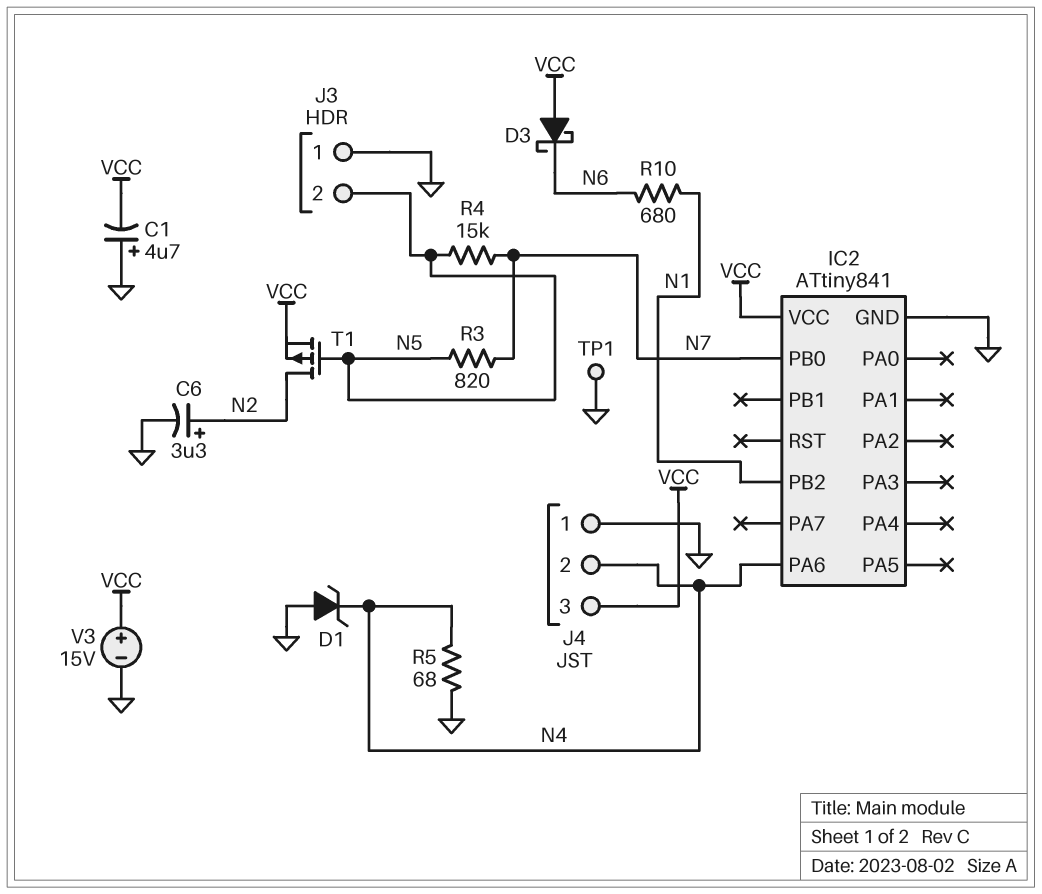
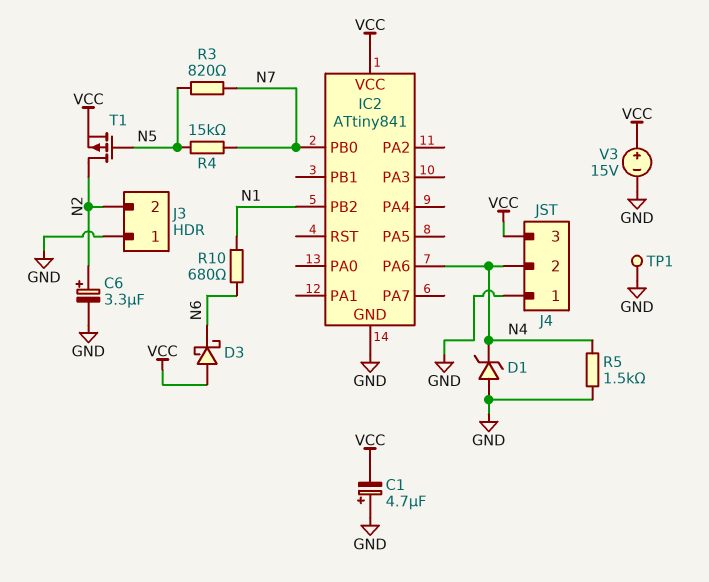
J3 pin 2: N5 -> N2
R5: 68 (GND, N4) -> 1.5k (GND, N4)

